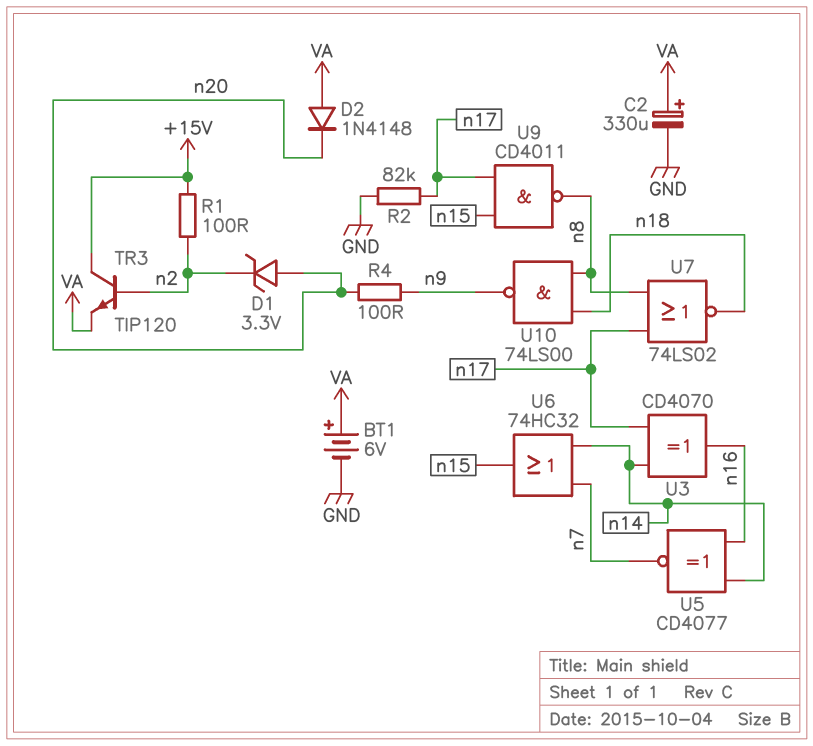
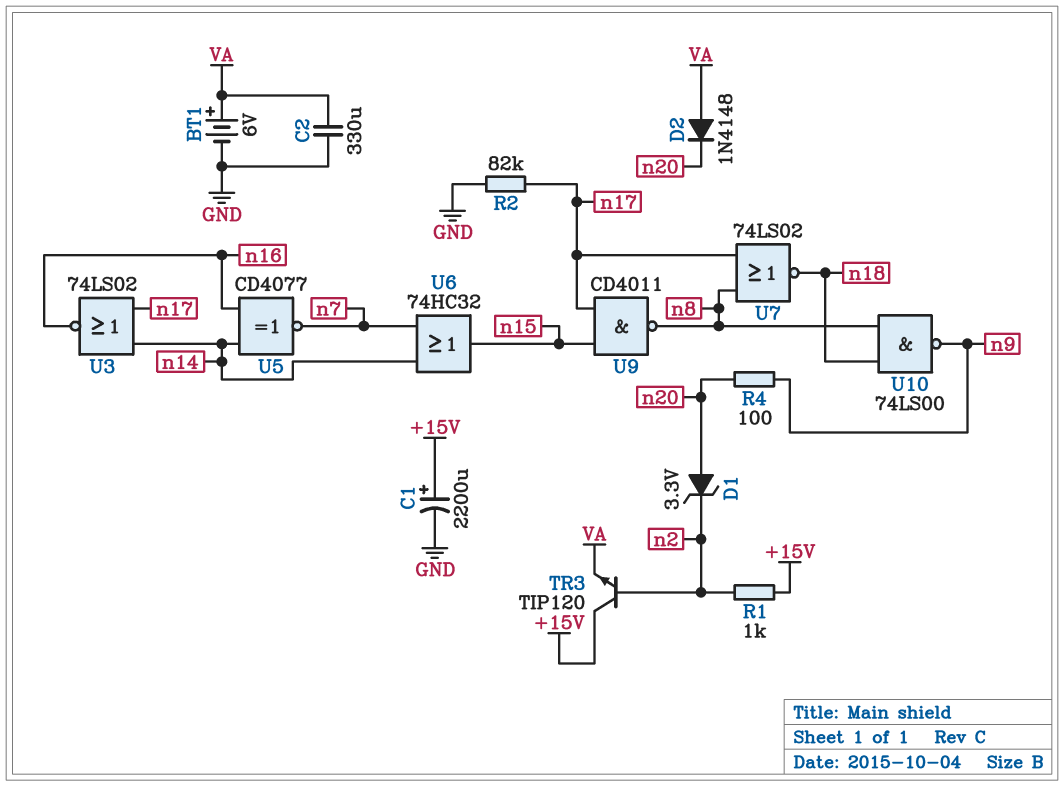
C1: none -> 2200uF (plus +15V, minus GND)
C2: 330uF (plus VA, minus GND) -> 330uF (GND, VA)
R1: 100 (+15V, n2) -> 1k (+15V, n2)
U3: XOR CD4070 (in n14, in n17, out n16) -> NOR 74LS02 (in n14, in n17, out n16)

